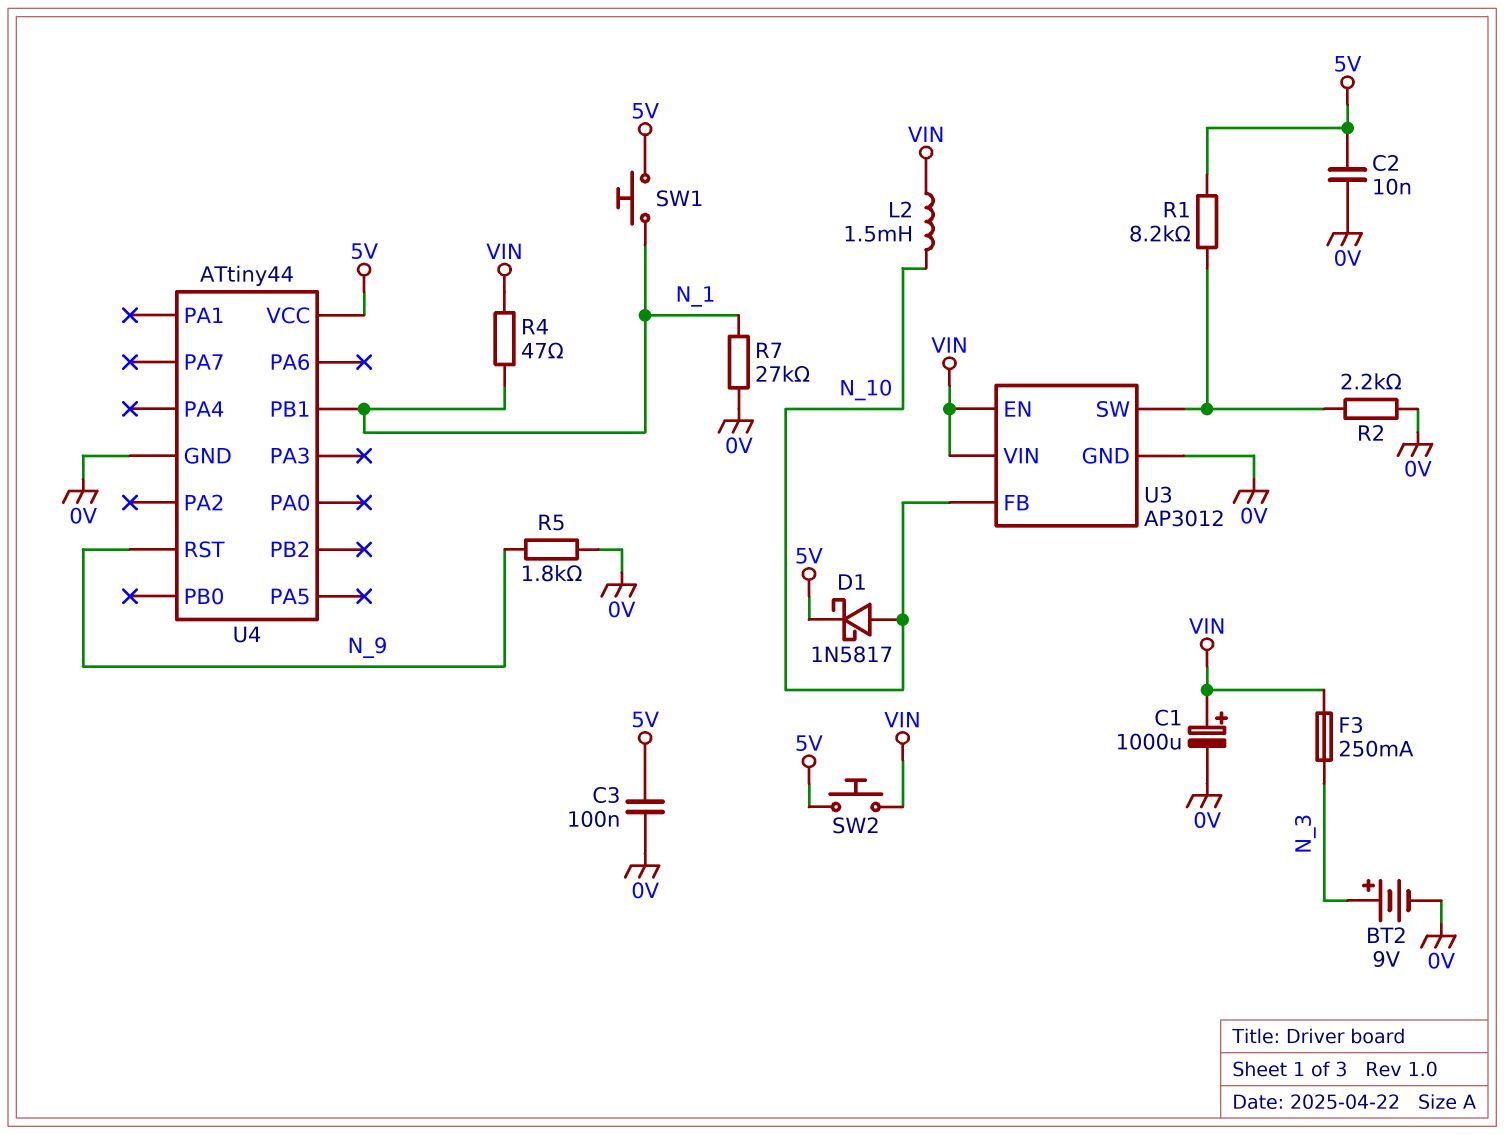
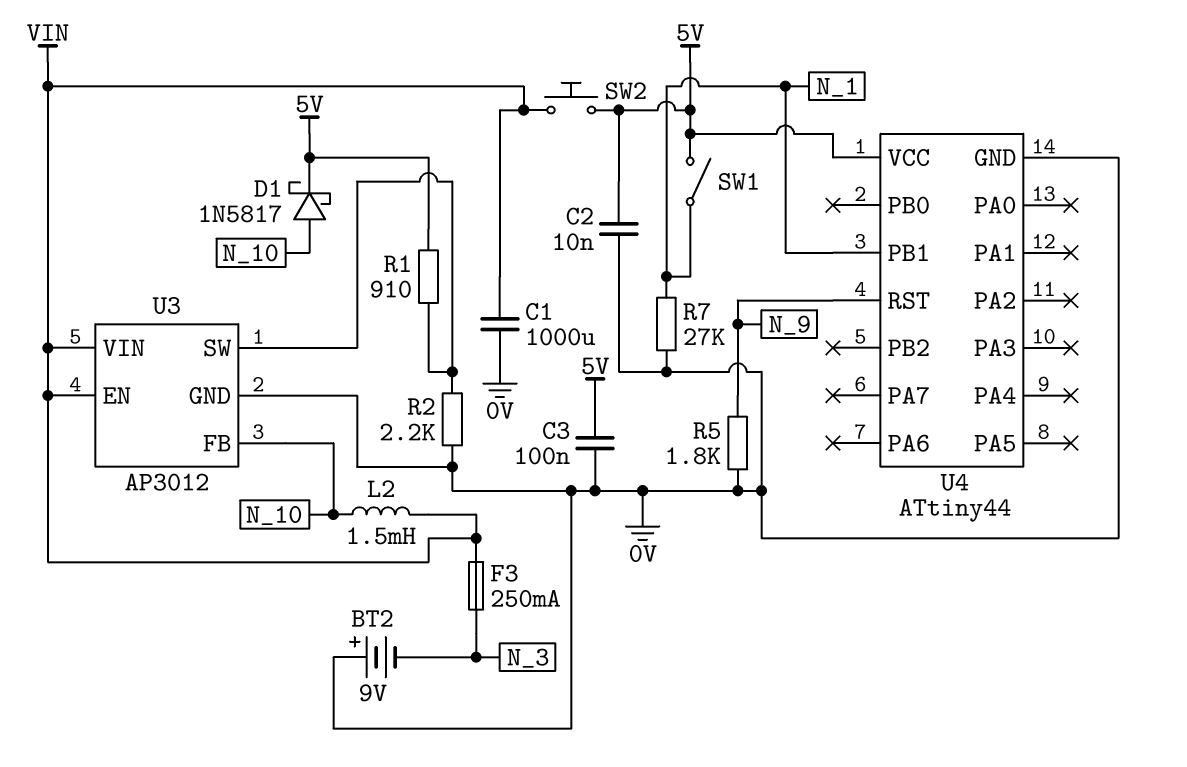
BT2: 9V (plus N_3, minus 0V) -> 9V (plus 0V, minus N_3)
C1: 1000uF (plus VIN, minus 0V) -> 1000uF (0V, VIN)
R1: 8.2k (5V, U3/SW) -> 910 (5V, U3/SW)
R4: 47 (N_1, VIN) -> none
SW1: button (5V, N_1) -> switch (5V, N_1)

